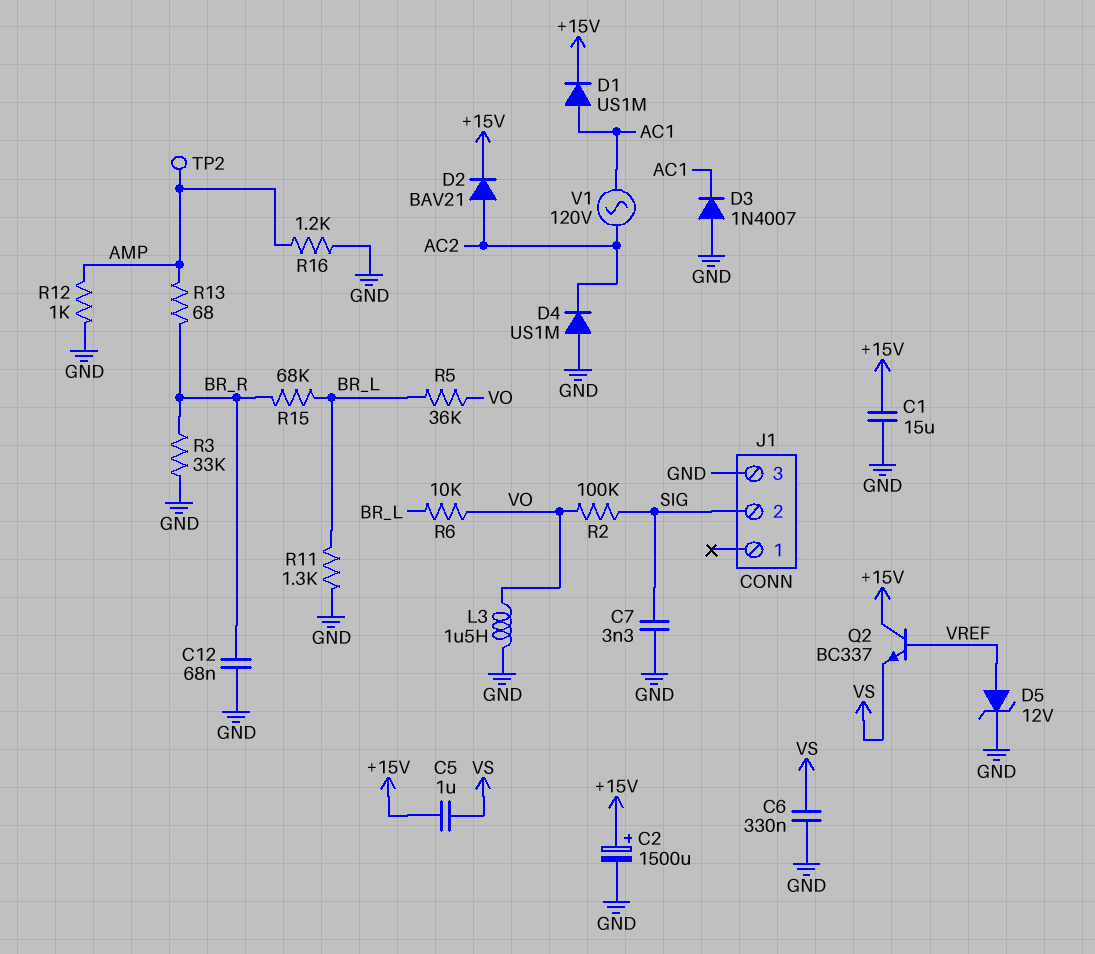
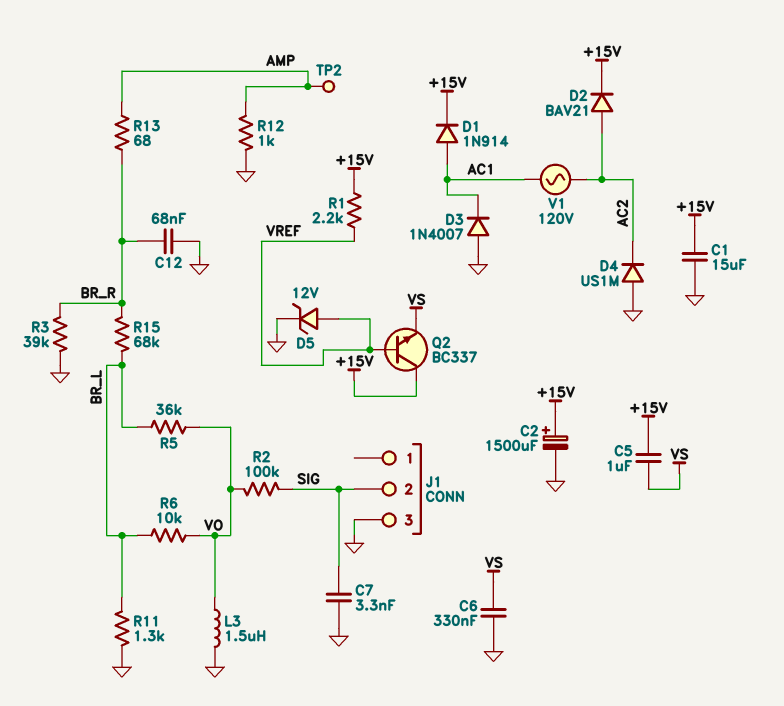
D1: diode US1M (A AC1, K +15V) -> diode 1N914 (A AC1, K +15V)
R1: none -> 2.2k (+15V, VREF)
R3: 33k (BR_R, GND) -> 39k (BR_R, GND)
R16: 1.2k (AMP, GND) -> none

